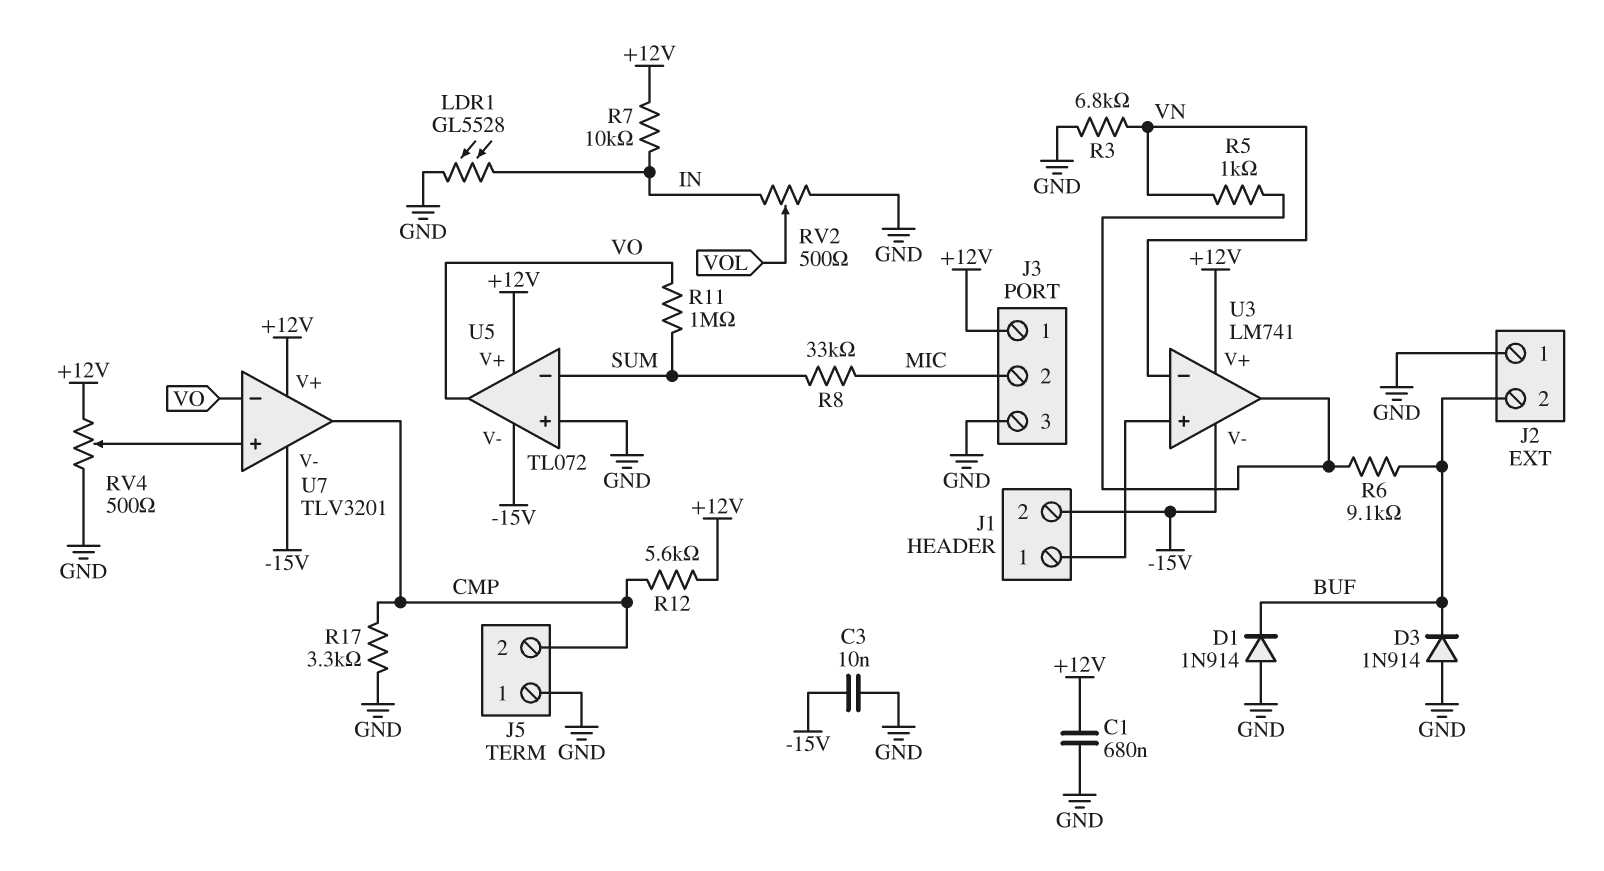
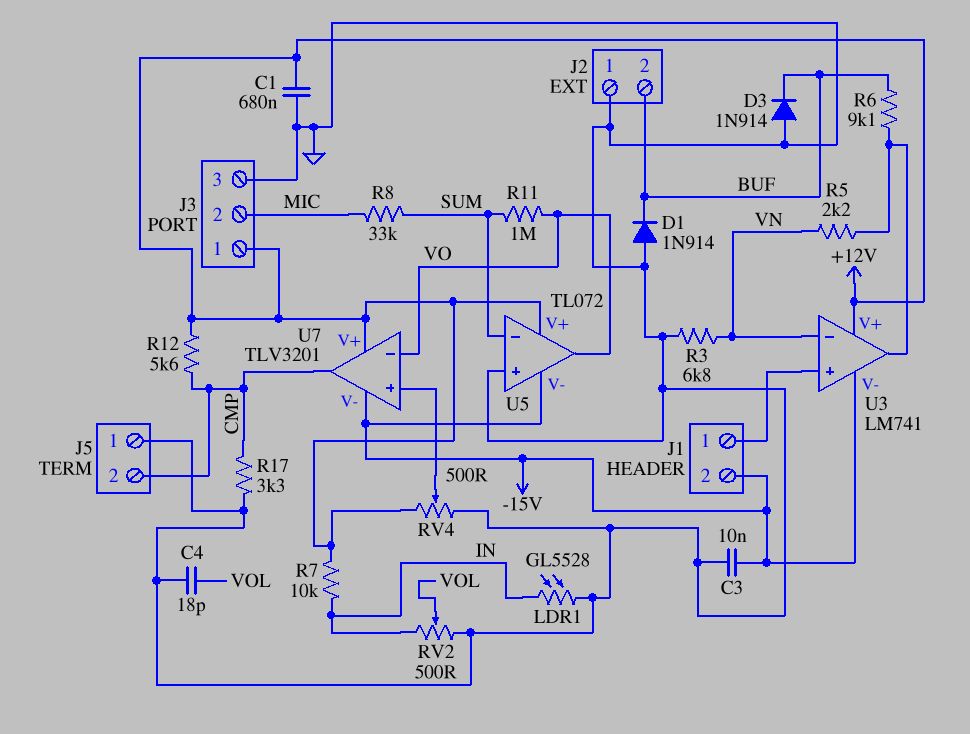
C4: none -> 18pF (GND, VOL)
R5: 1k (U3/out, VN) -> 2.2k (U3/out, VN)

